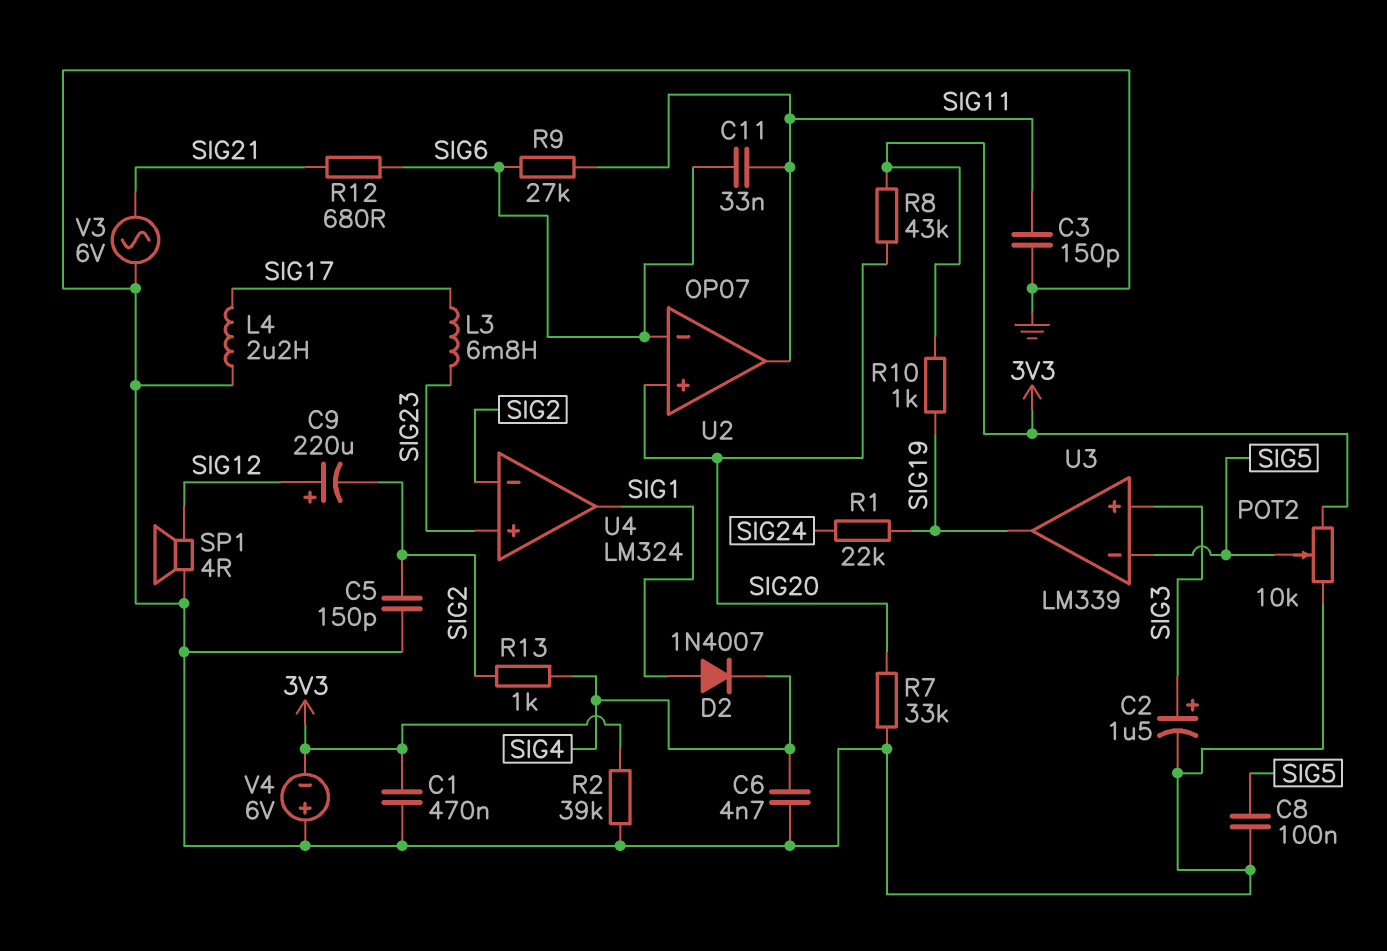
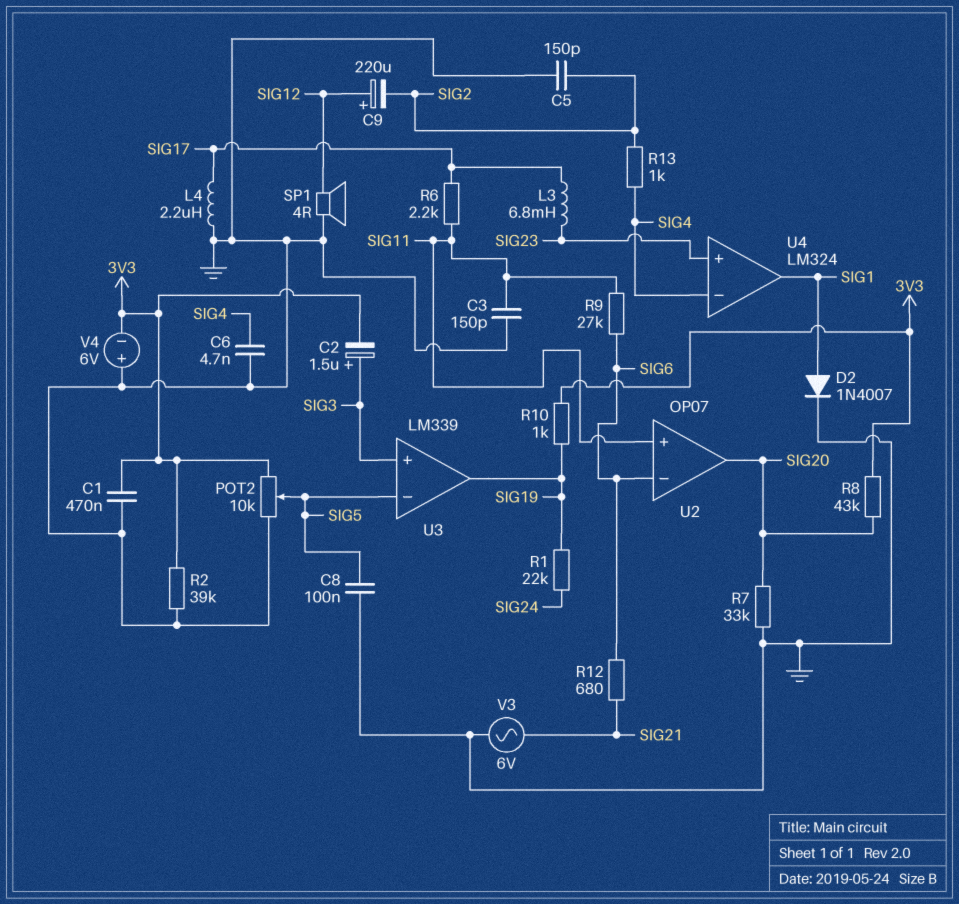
C2: 1.5uF (plus SIG3, minus GND) -> 1.5uF (plus SIG3, minus 3V3)
C11: 33nF (SIG6, SIG11) -> none
D2: diode 1N4007 (A SIG1, K SIG4) -> diode 1N4007 (A SIG1, K GND)
R6: none -> 2.2k (SIG11, SIG17)
U2 pin in+: SIG20 -> SIG11
U2 pin out: SIG11 -> SIG20
U4 pin in-: SIG2 -> SIG4

